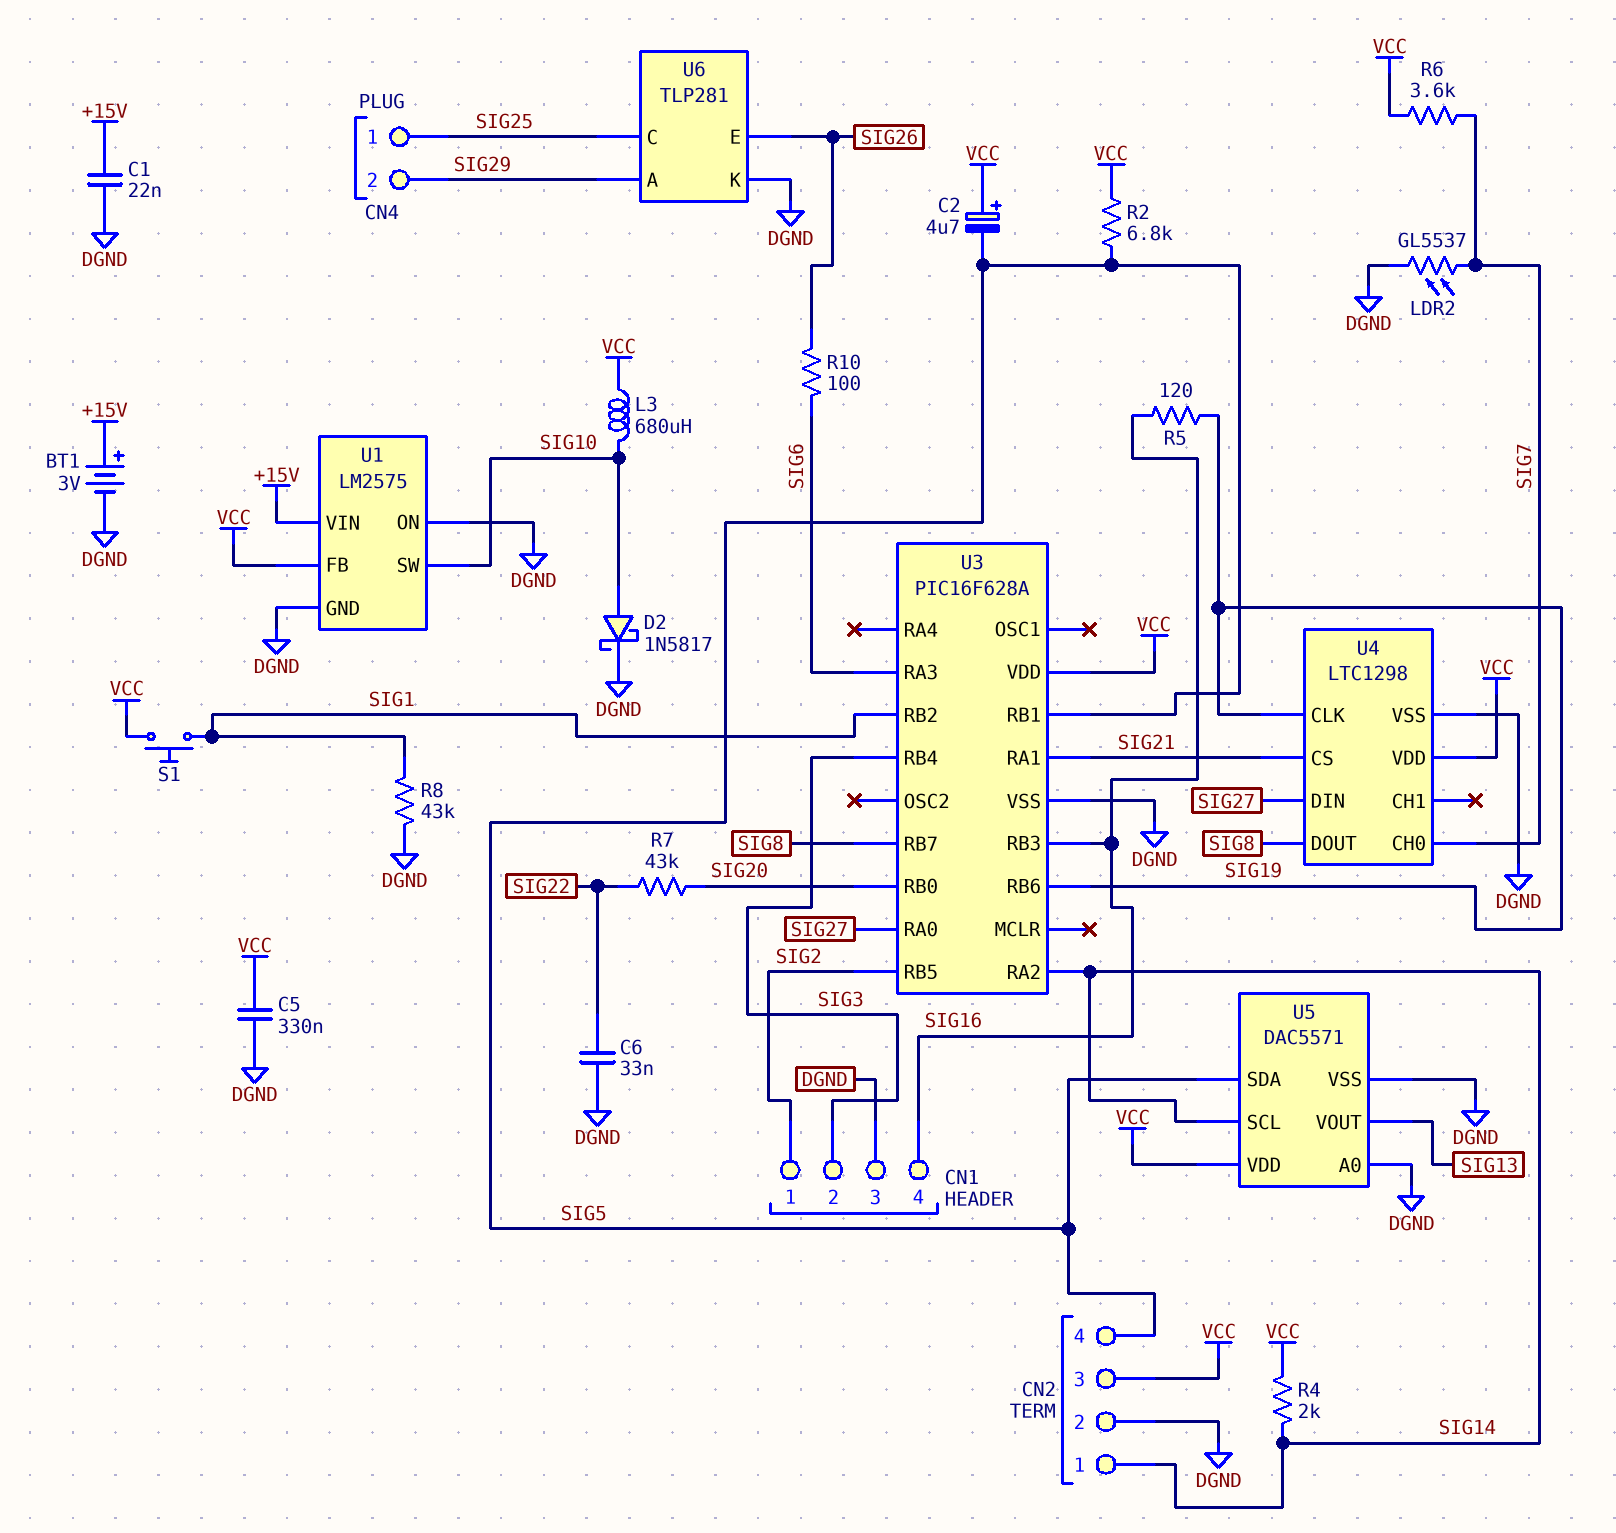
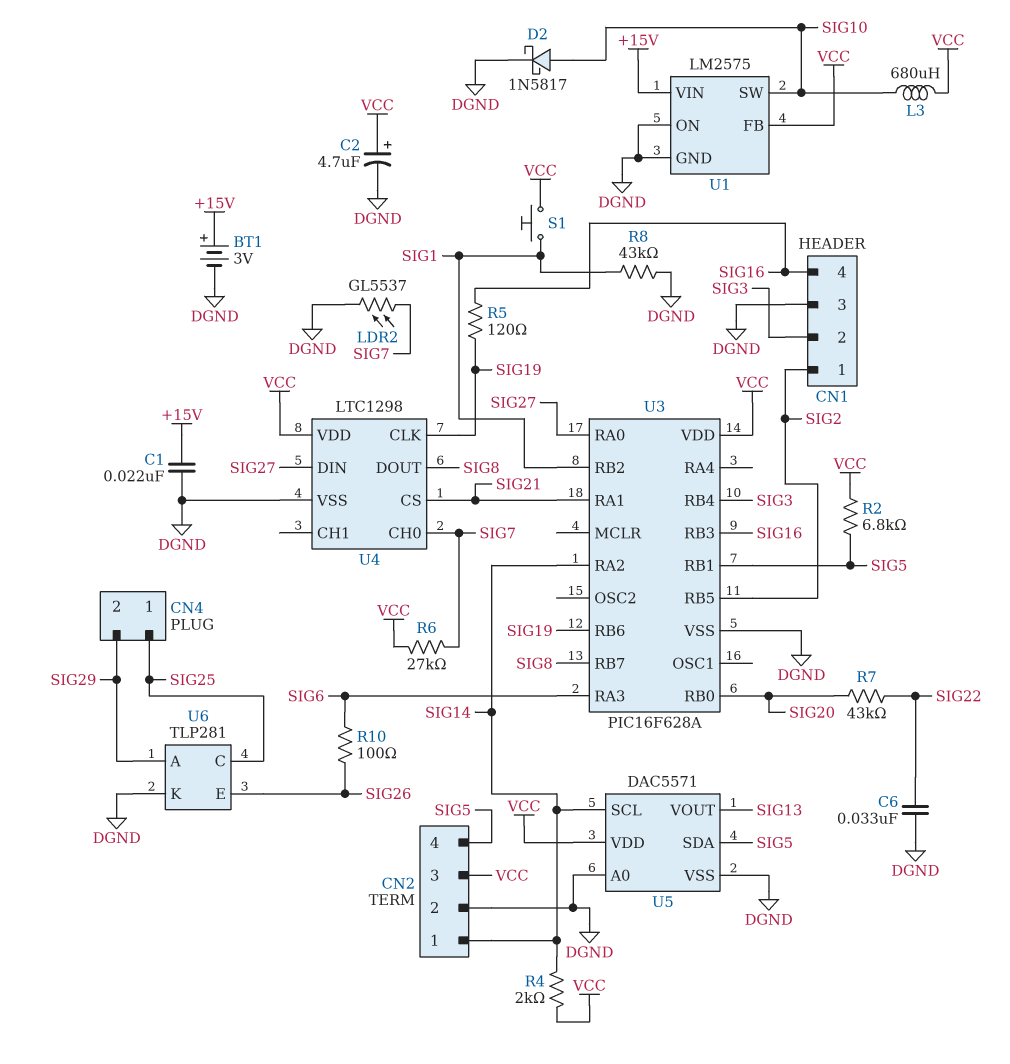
C2: 4.7uF (plus VCC, minus SIG5) -> 4.7uF (plus VCC, minus DGND)
C5: 330nF (DGND, VCC) -> none
R6: 3.6k (SIG7, VCC) -> 27k (SIG7, VCC)

